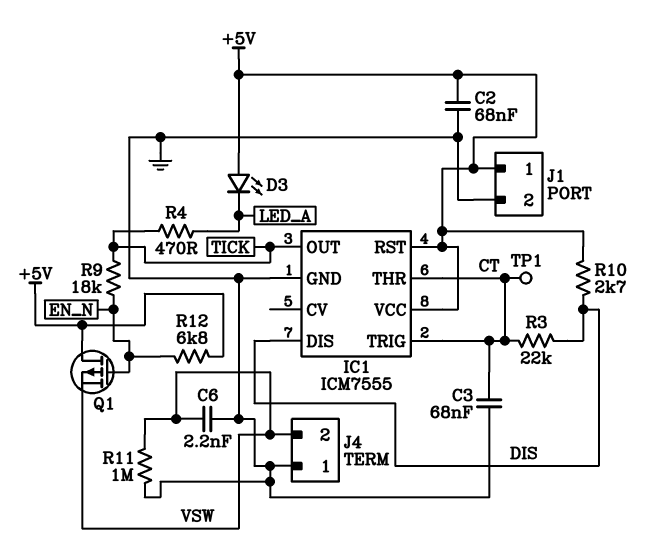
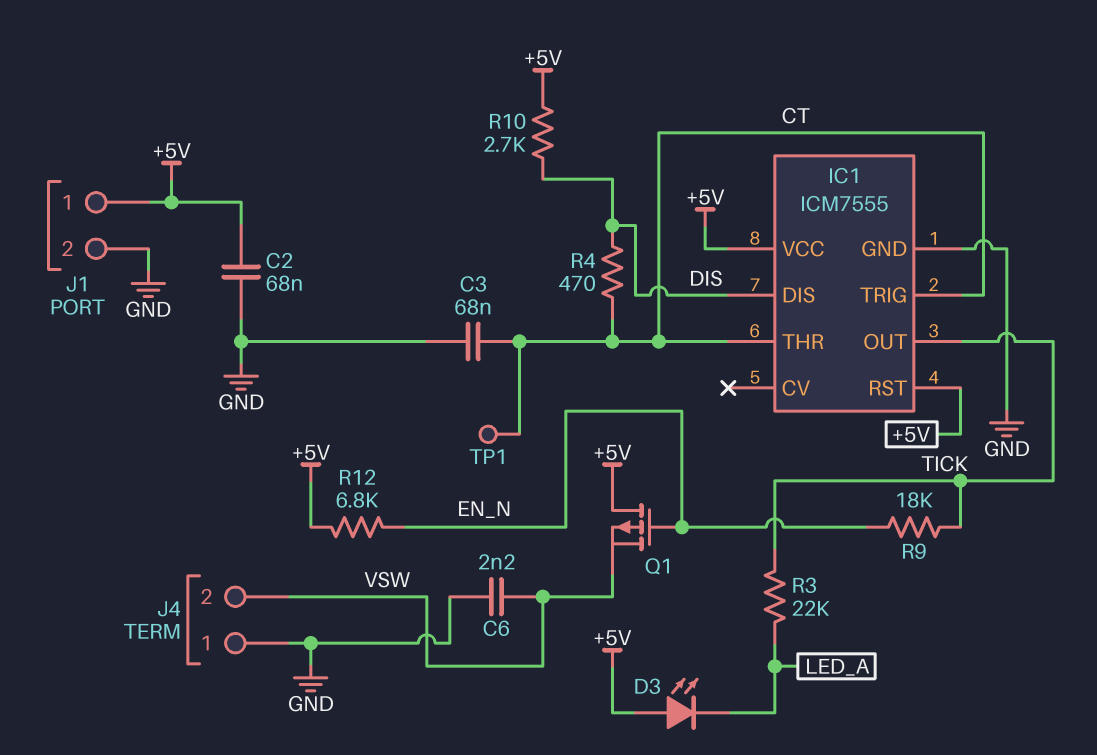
R3: 22k (CT, DIS) -> 22k (LED_A, TICK)
R4: 470 (LED_A, TICK) -> 470 (CT, DIS)
R11: 1M (GND, VSW) -> none

